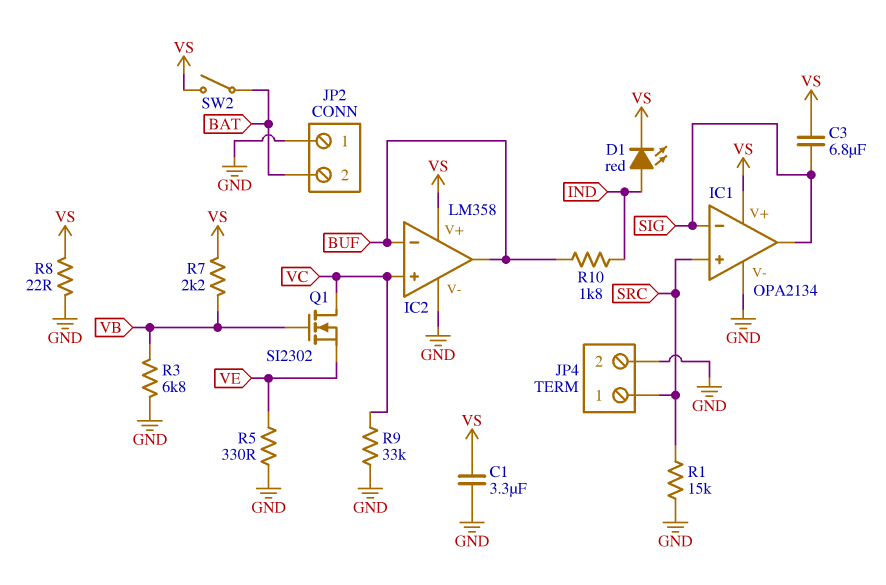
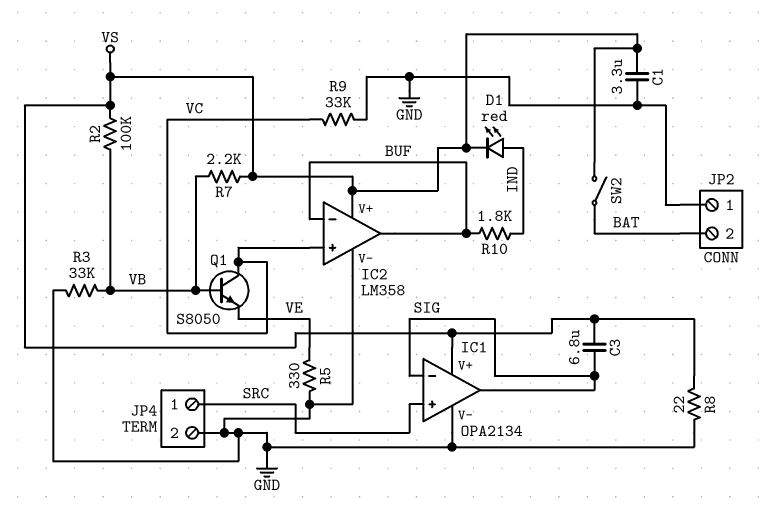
Q1: NMOS SI2302 (G VB, D VC, S VE) -> NPN S8050 (B VB, C VC, E VE)
R1: 15k (GND, SRC) -> none
R2: none -> 100k (VB, VS)
R3: 6.8k (GND, VB) -> 33k (GND, VB)

